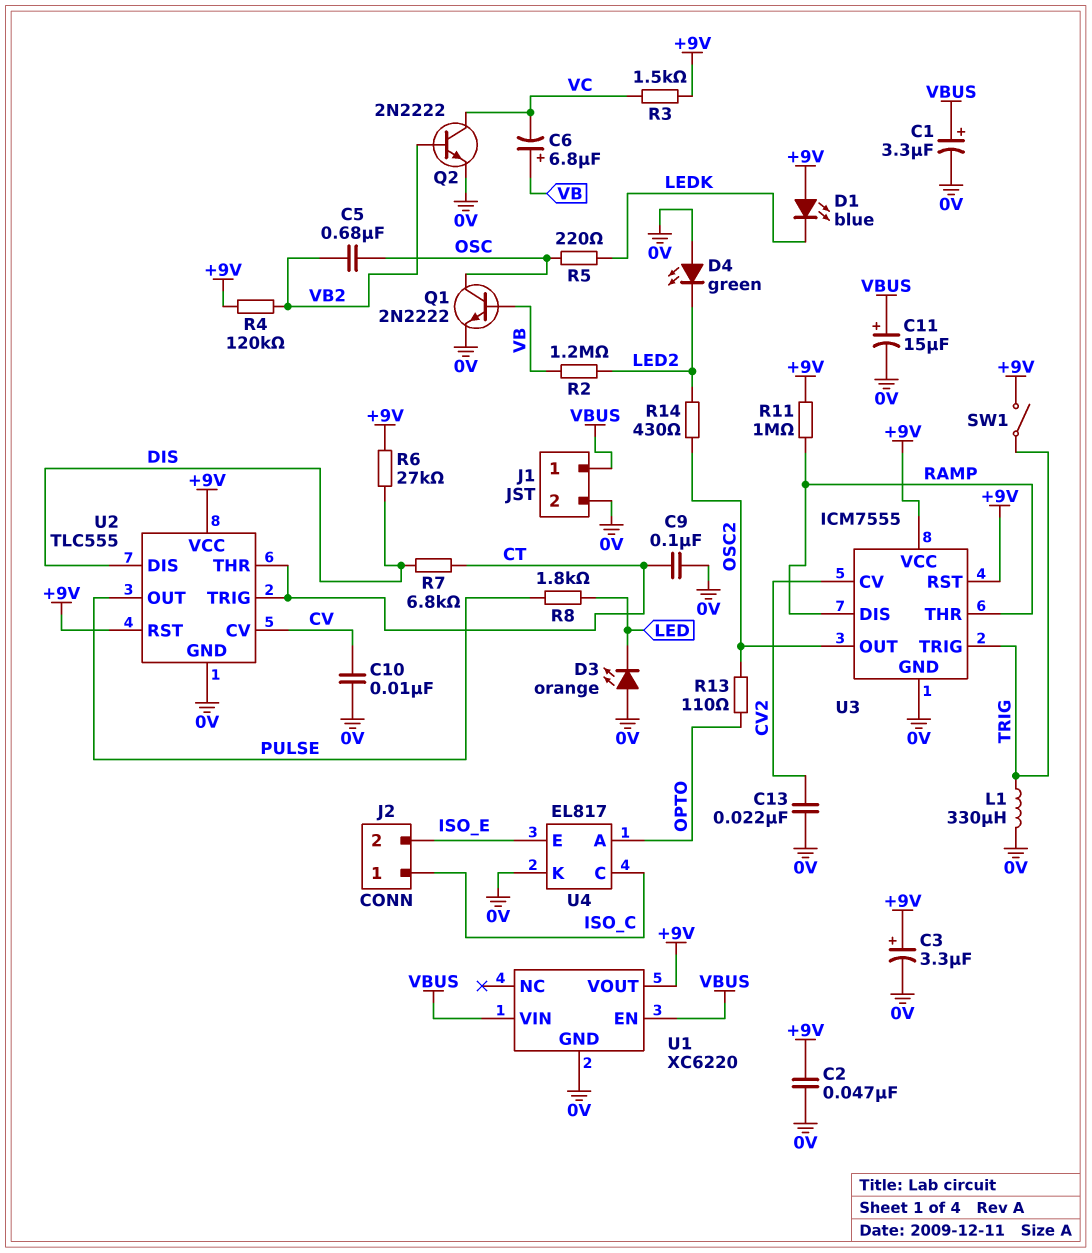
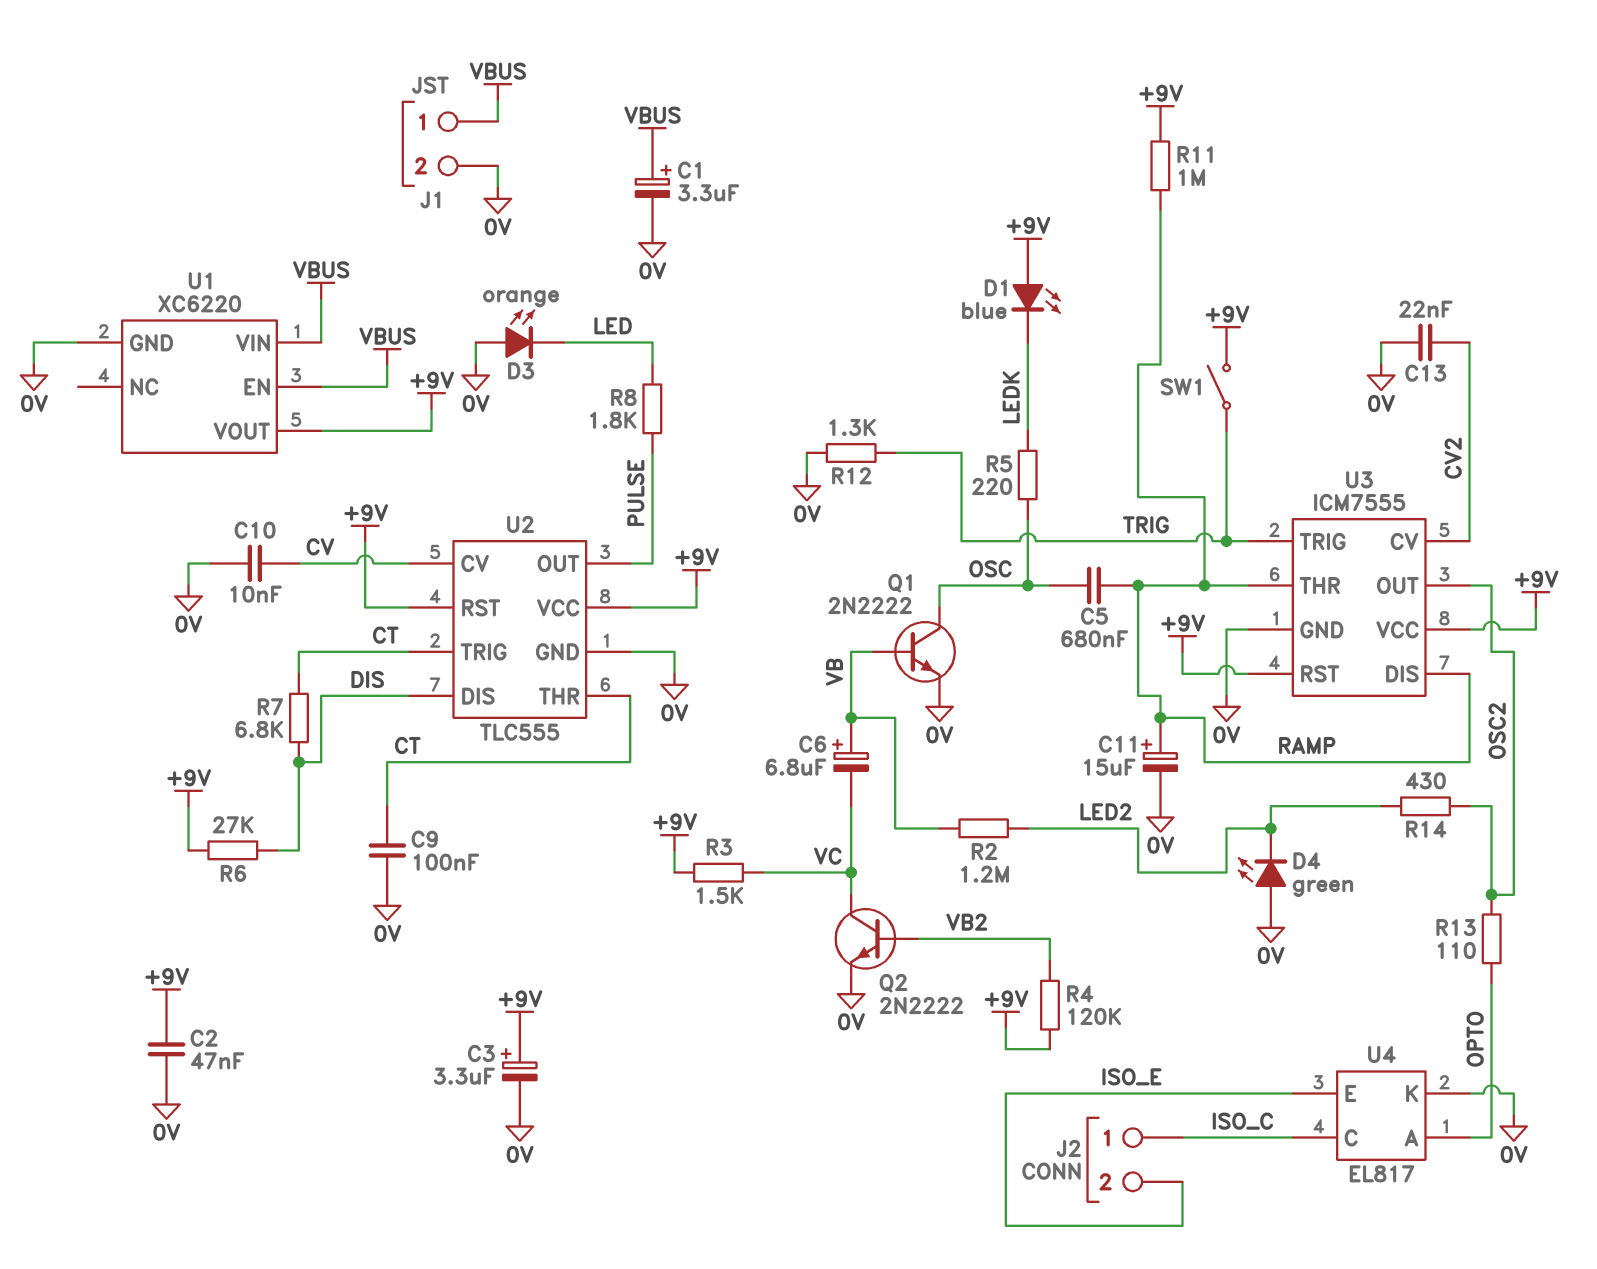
C5: 680nF (OSC, VB2) -> 680nF (OSC, RAMP)
C11: 15uF (plus VBUS, minus 0V) -> 15uF (plus RAMP, minus 0V)
L1: 330uH (0V, TRIG) -> none
R12: none -> 1.3k (0V, TRIG)

